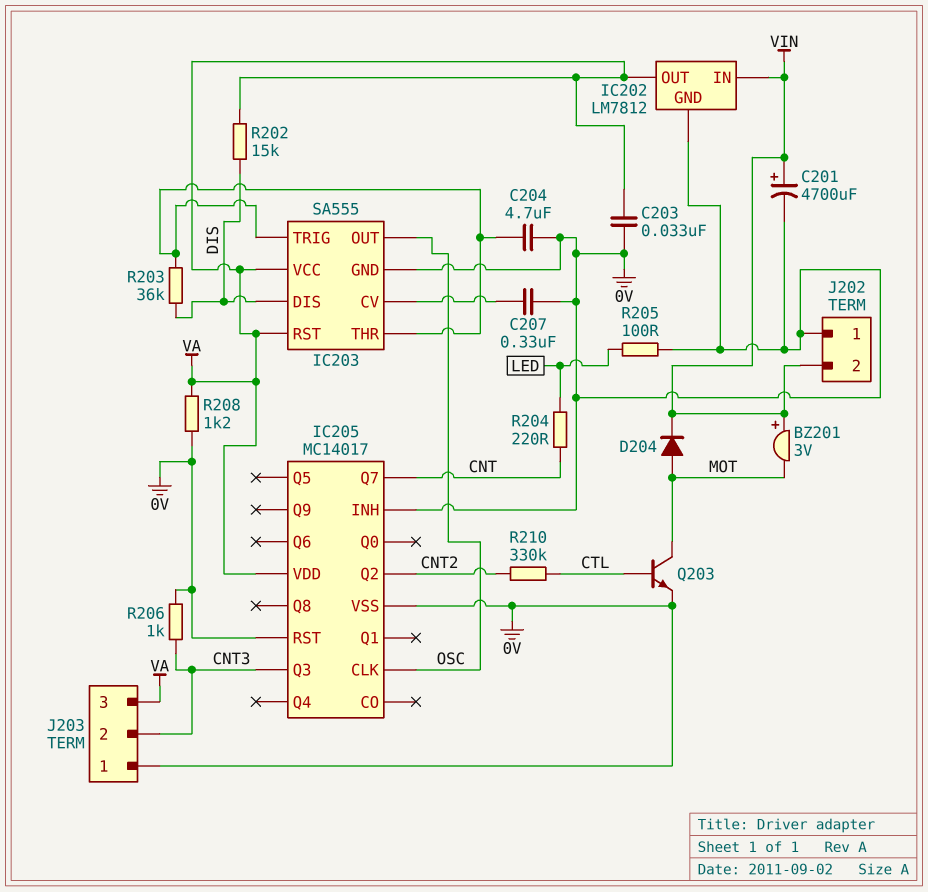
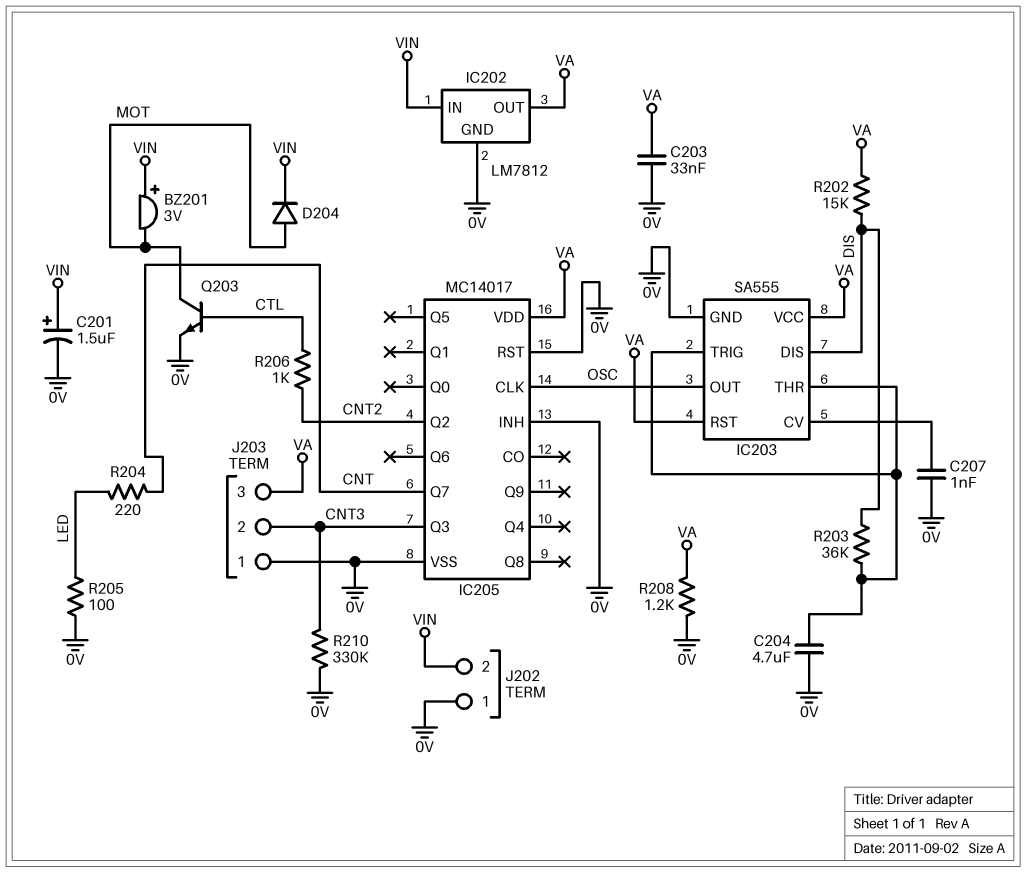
C201: 4700uF (plus VIN, minus 0V) -> 1.5uF (plus VIN, minus 0V)
C207: 330nF (0V, IC203/CV) -> 1nF (0V, IC203/CV)
R206: 1k (0V, CNT3) -> 1k (CNT2, CTL)
R210: 330k (CNT2, CTL) -> 330k (0V, CNT3)

